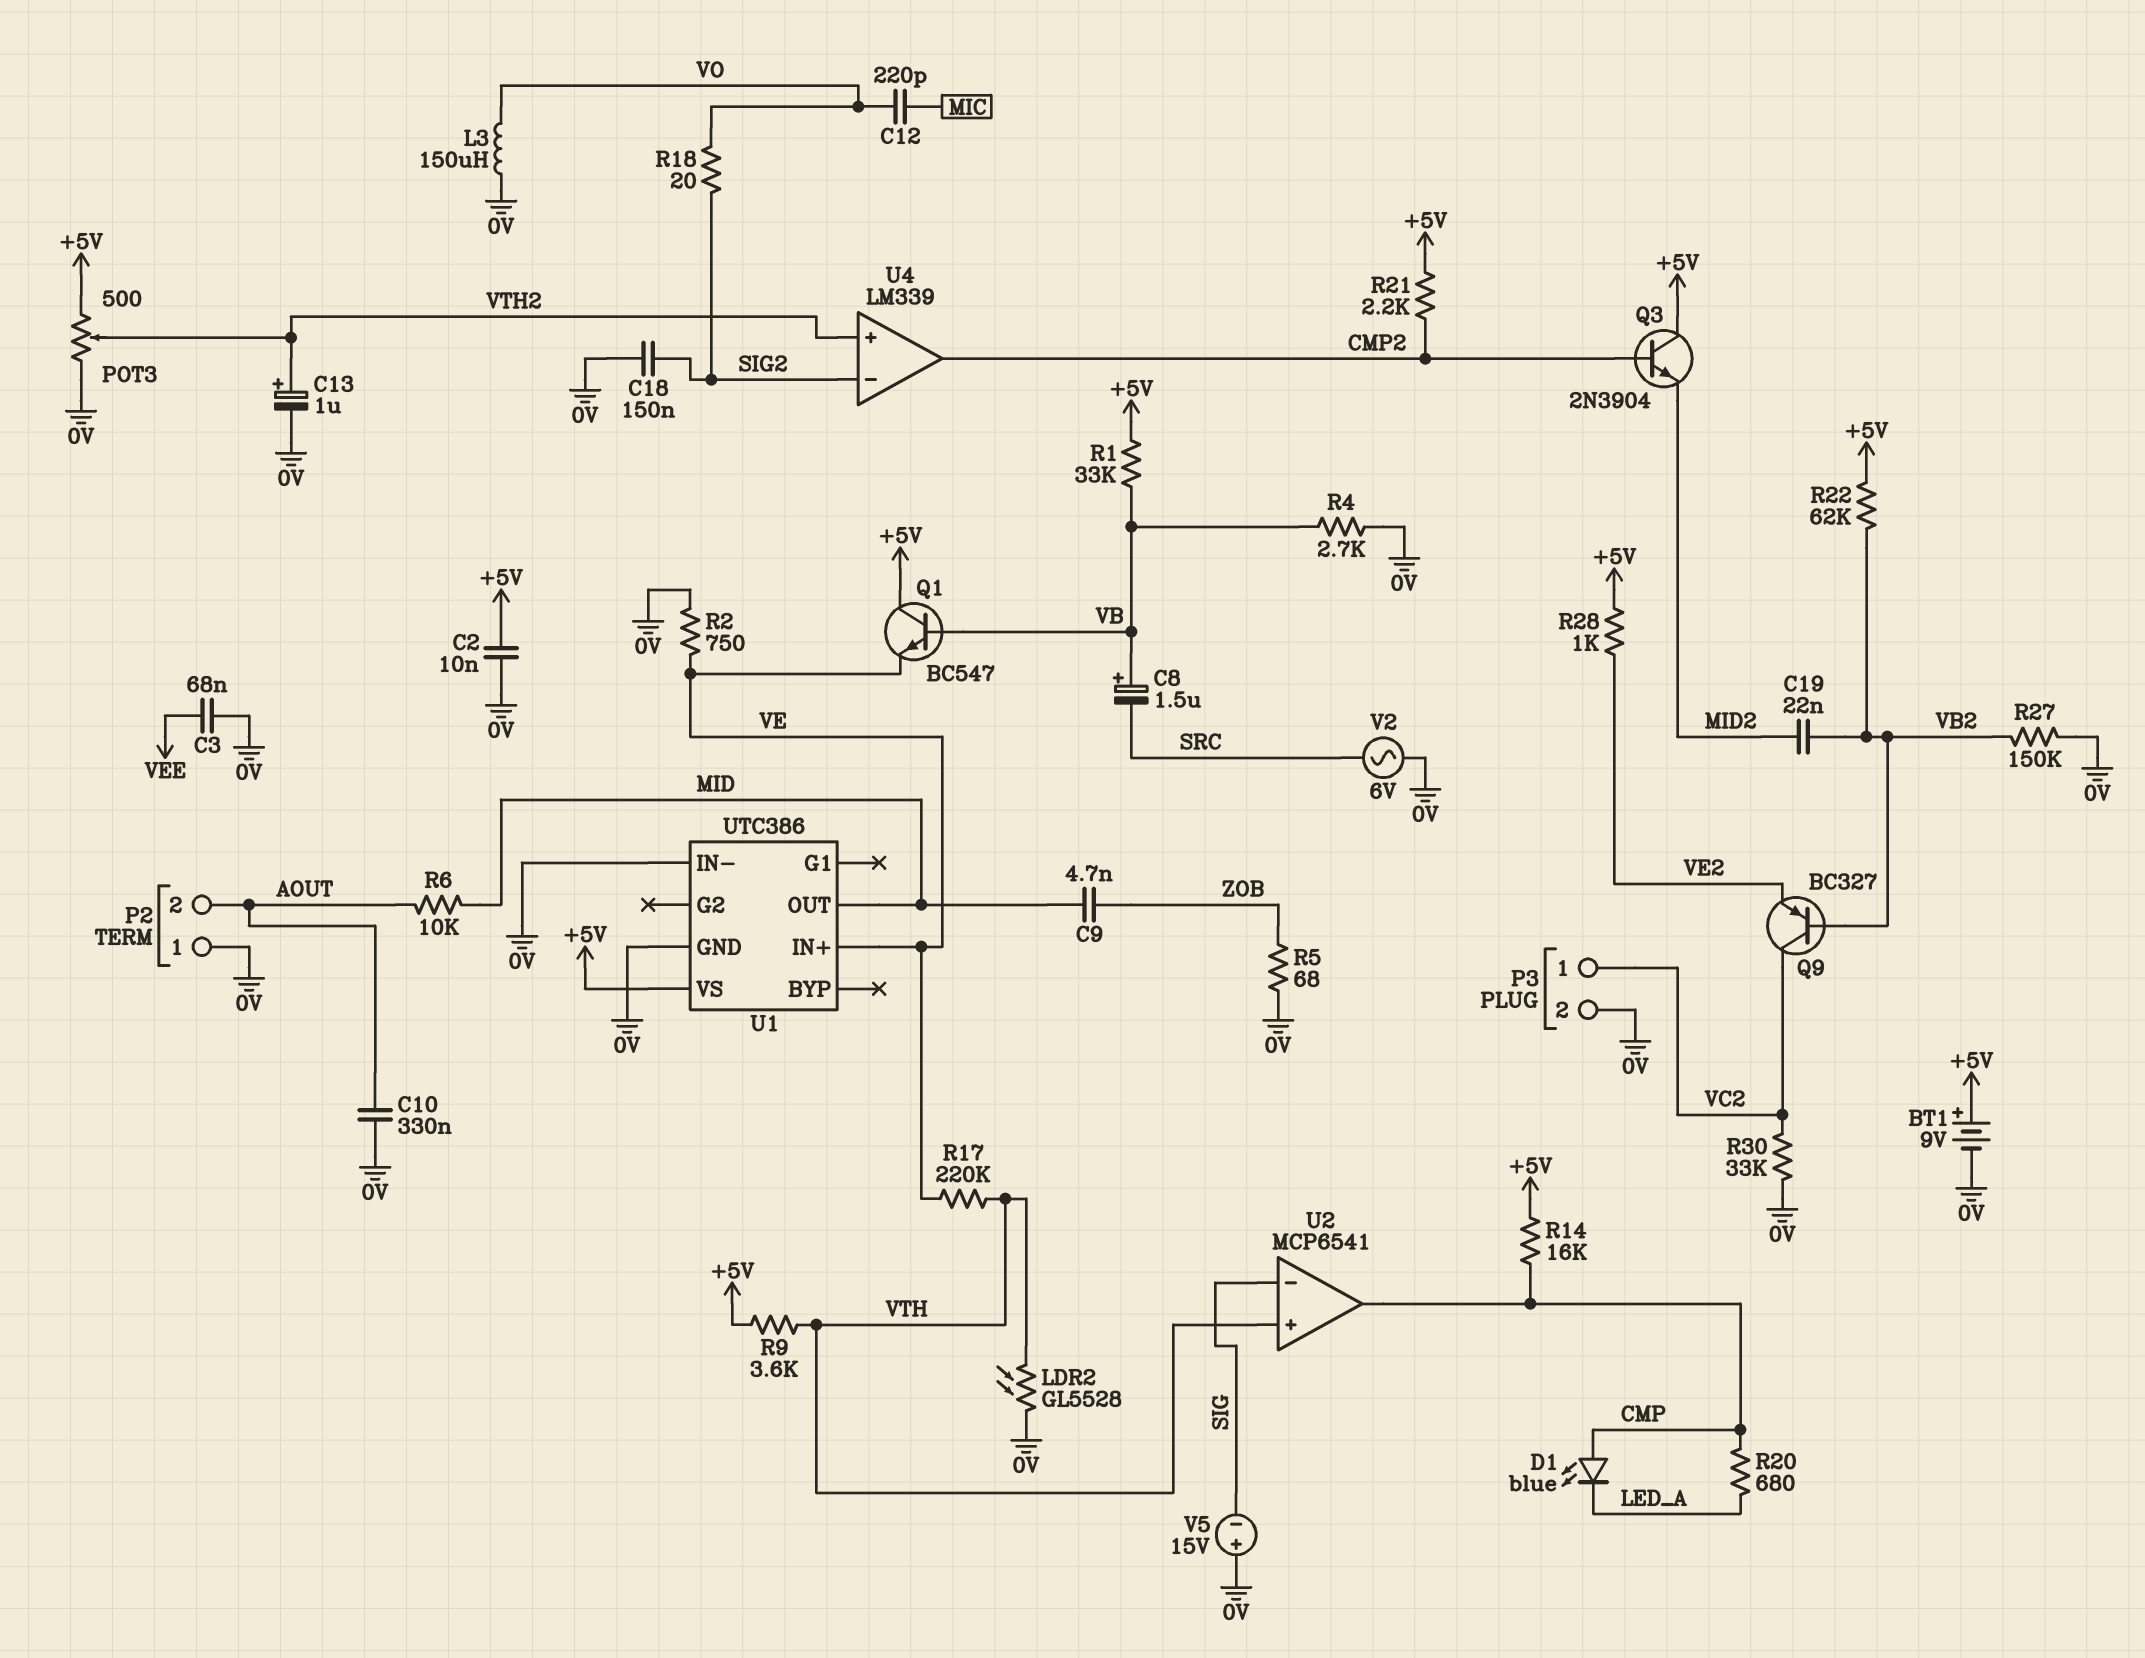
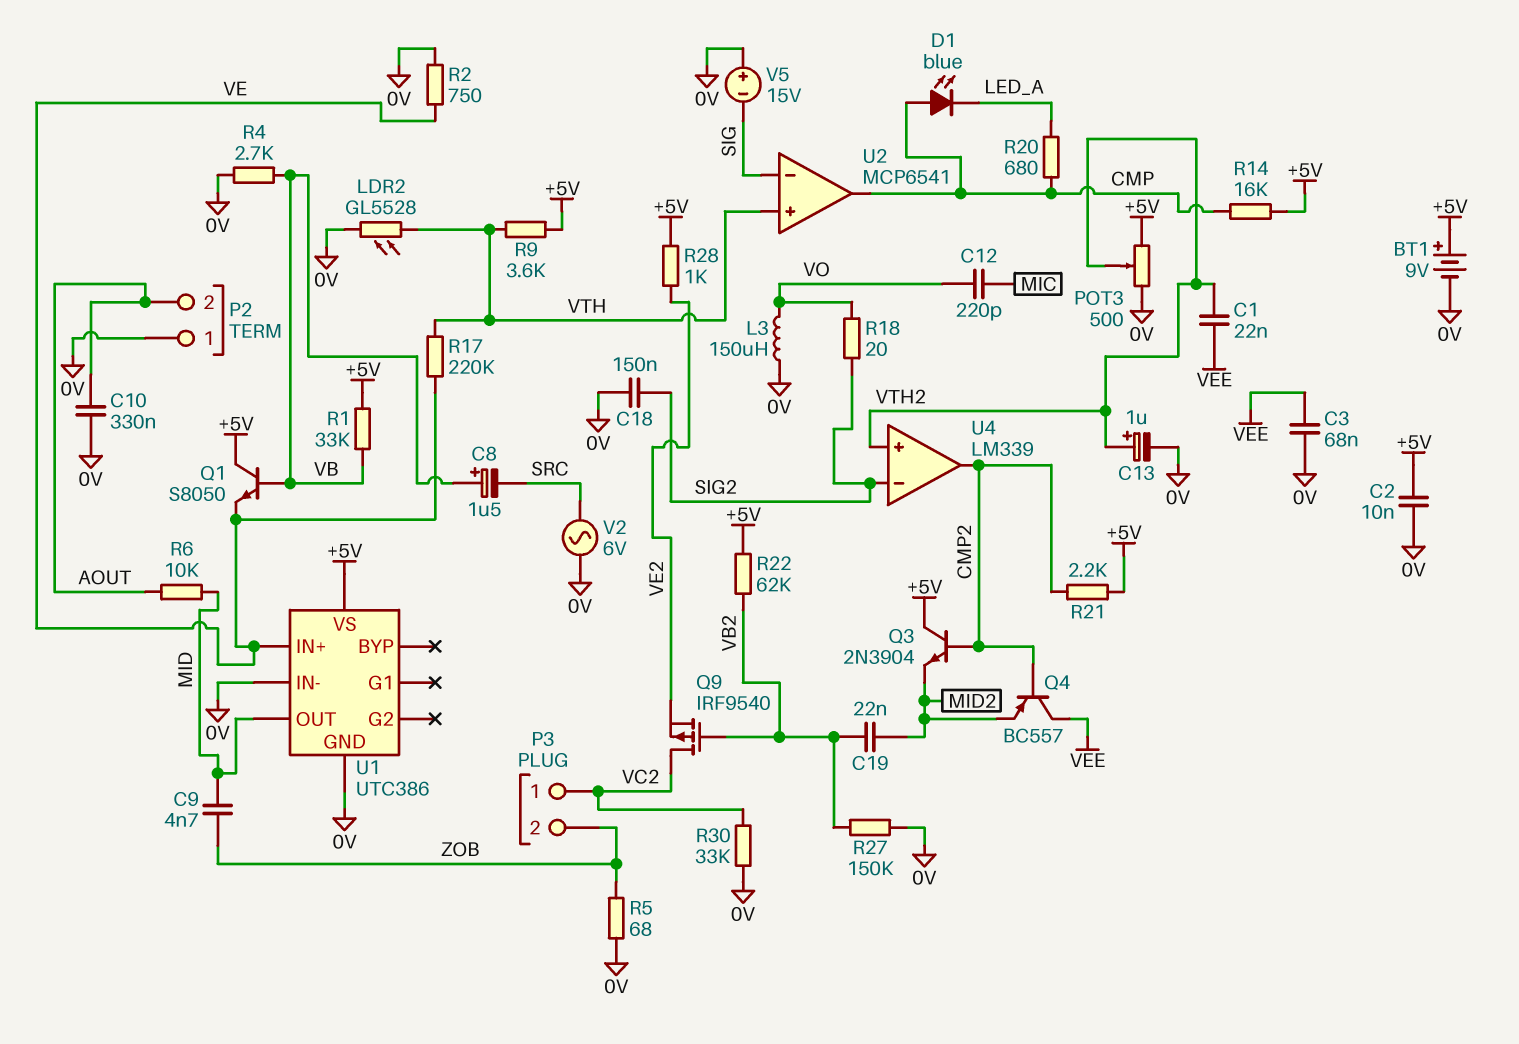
C1: none -> 22nF (VEE, VTH2)
P3 pin 2: 0V -> ZOB
Q1: NPN BC547 (B VB, C +5V, E VE) -> NPN S8050 (B VB, C +5V, E VE)
Q4: none -> PNP BC557 (B CMP2, C VEE, E MID2)
Q9: PNP BC327 (B VB2, C VC2, E VE2) -> PMOS IRF9540 (G VB2, D VC2, S VE2)

